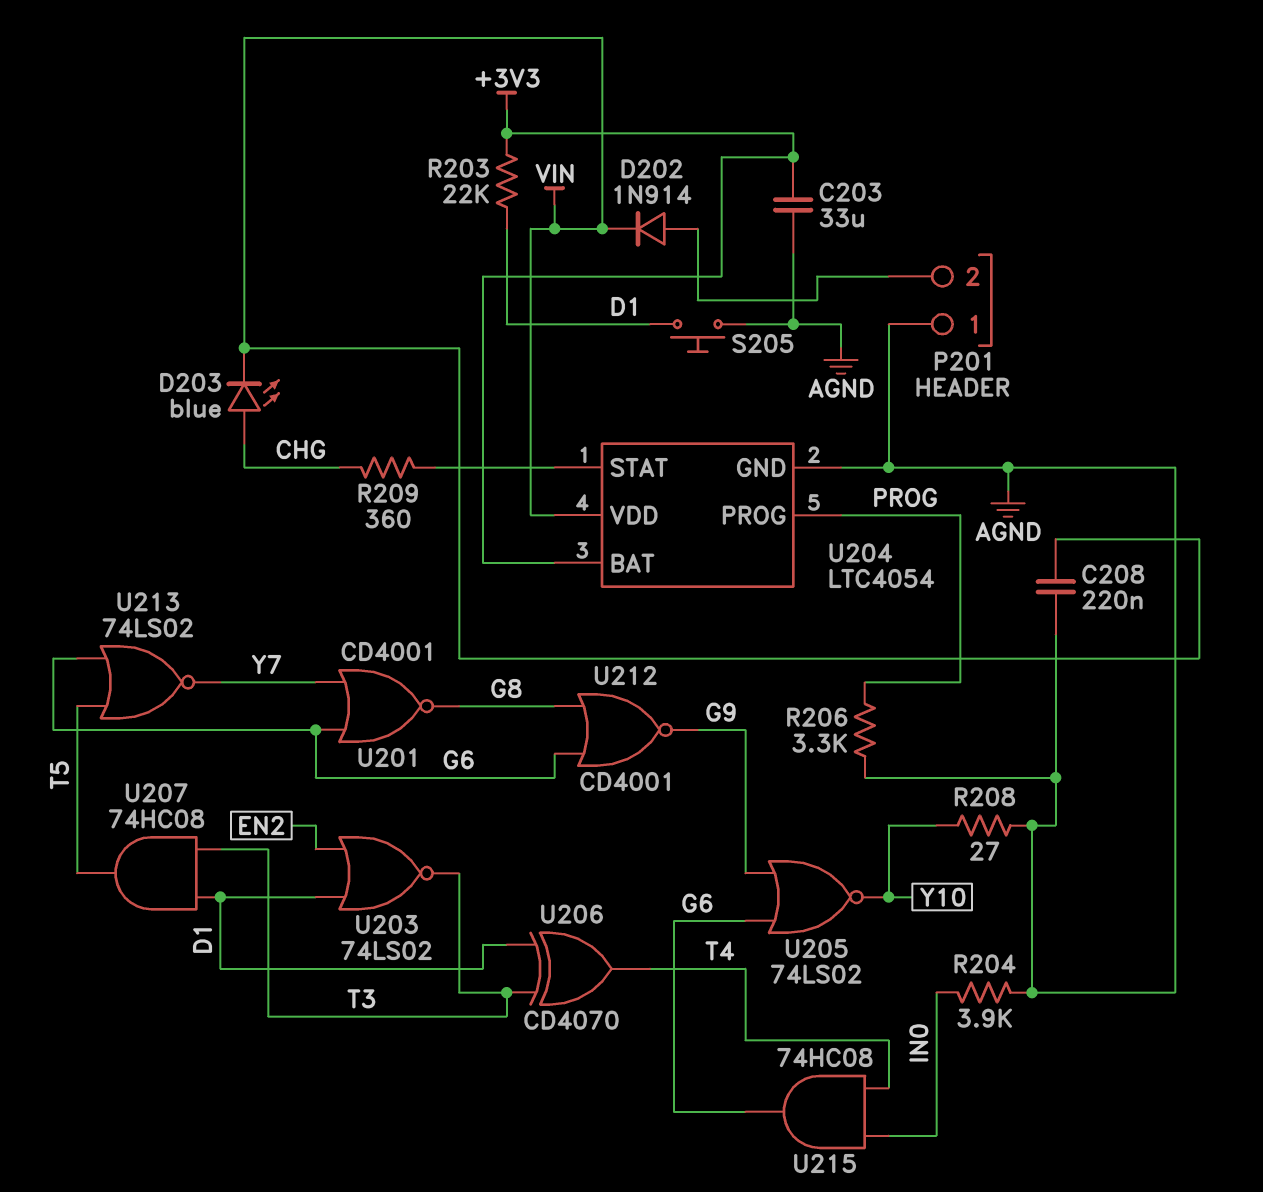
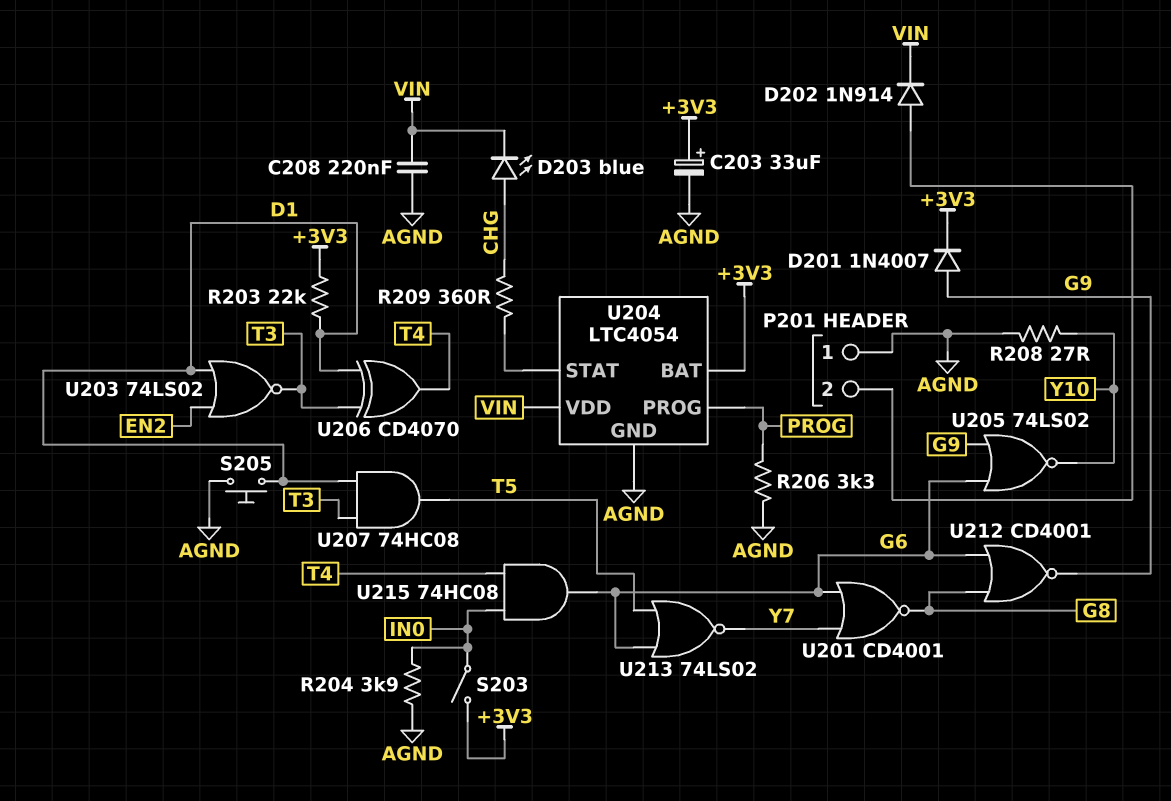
C203: 33uF (+3V3, AGND) -> 33uF (plus +3V3, minus AGND)
D201: none -> diode 1N4007 (A G9, K +3V3)
S203: none -> switch (+3V3, IN0)

